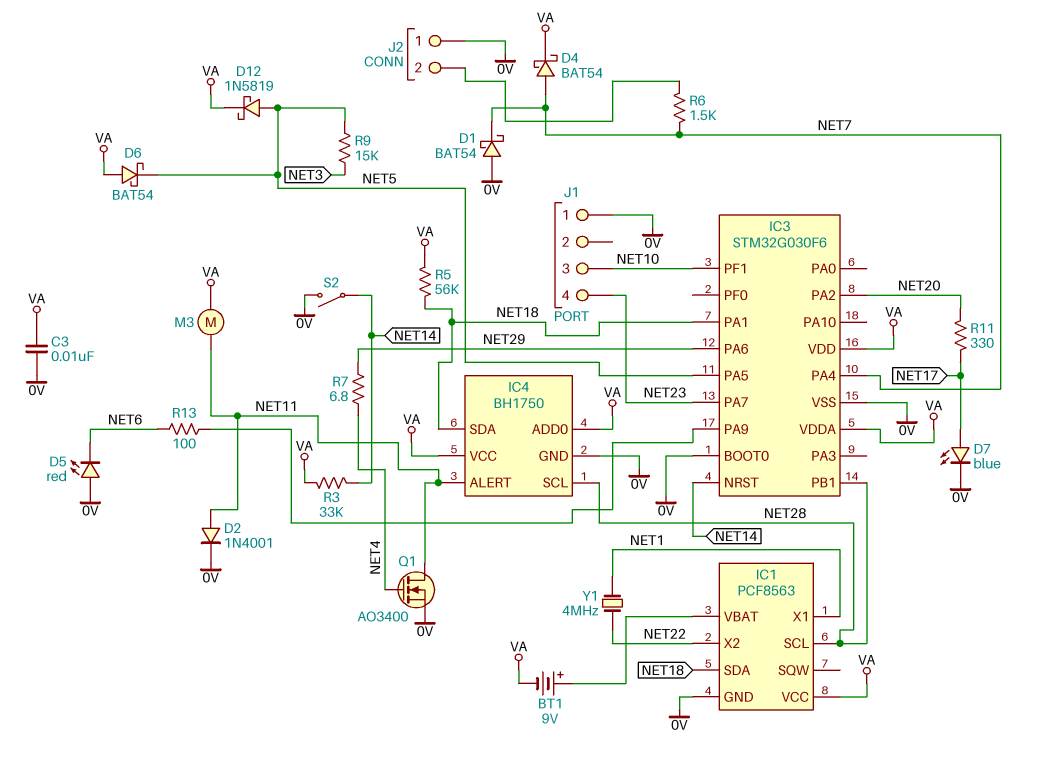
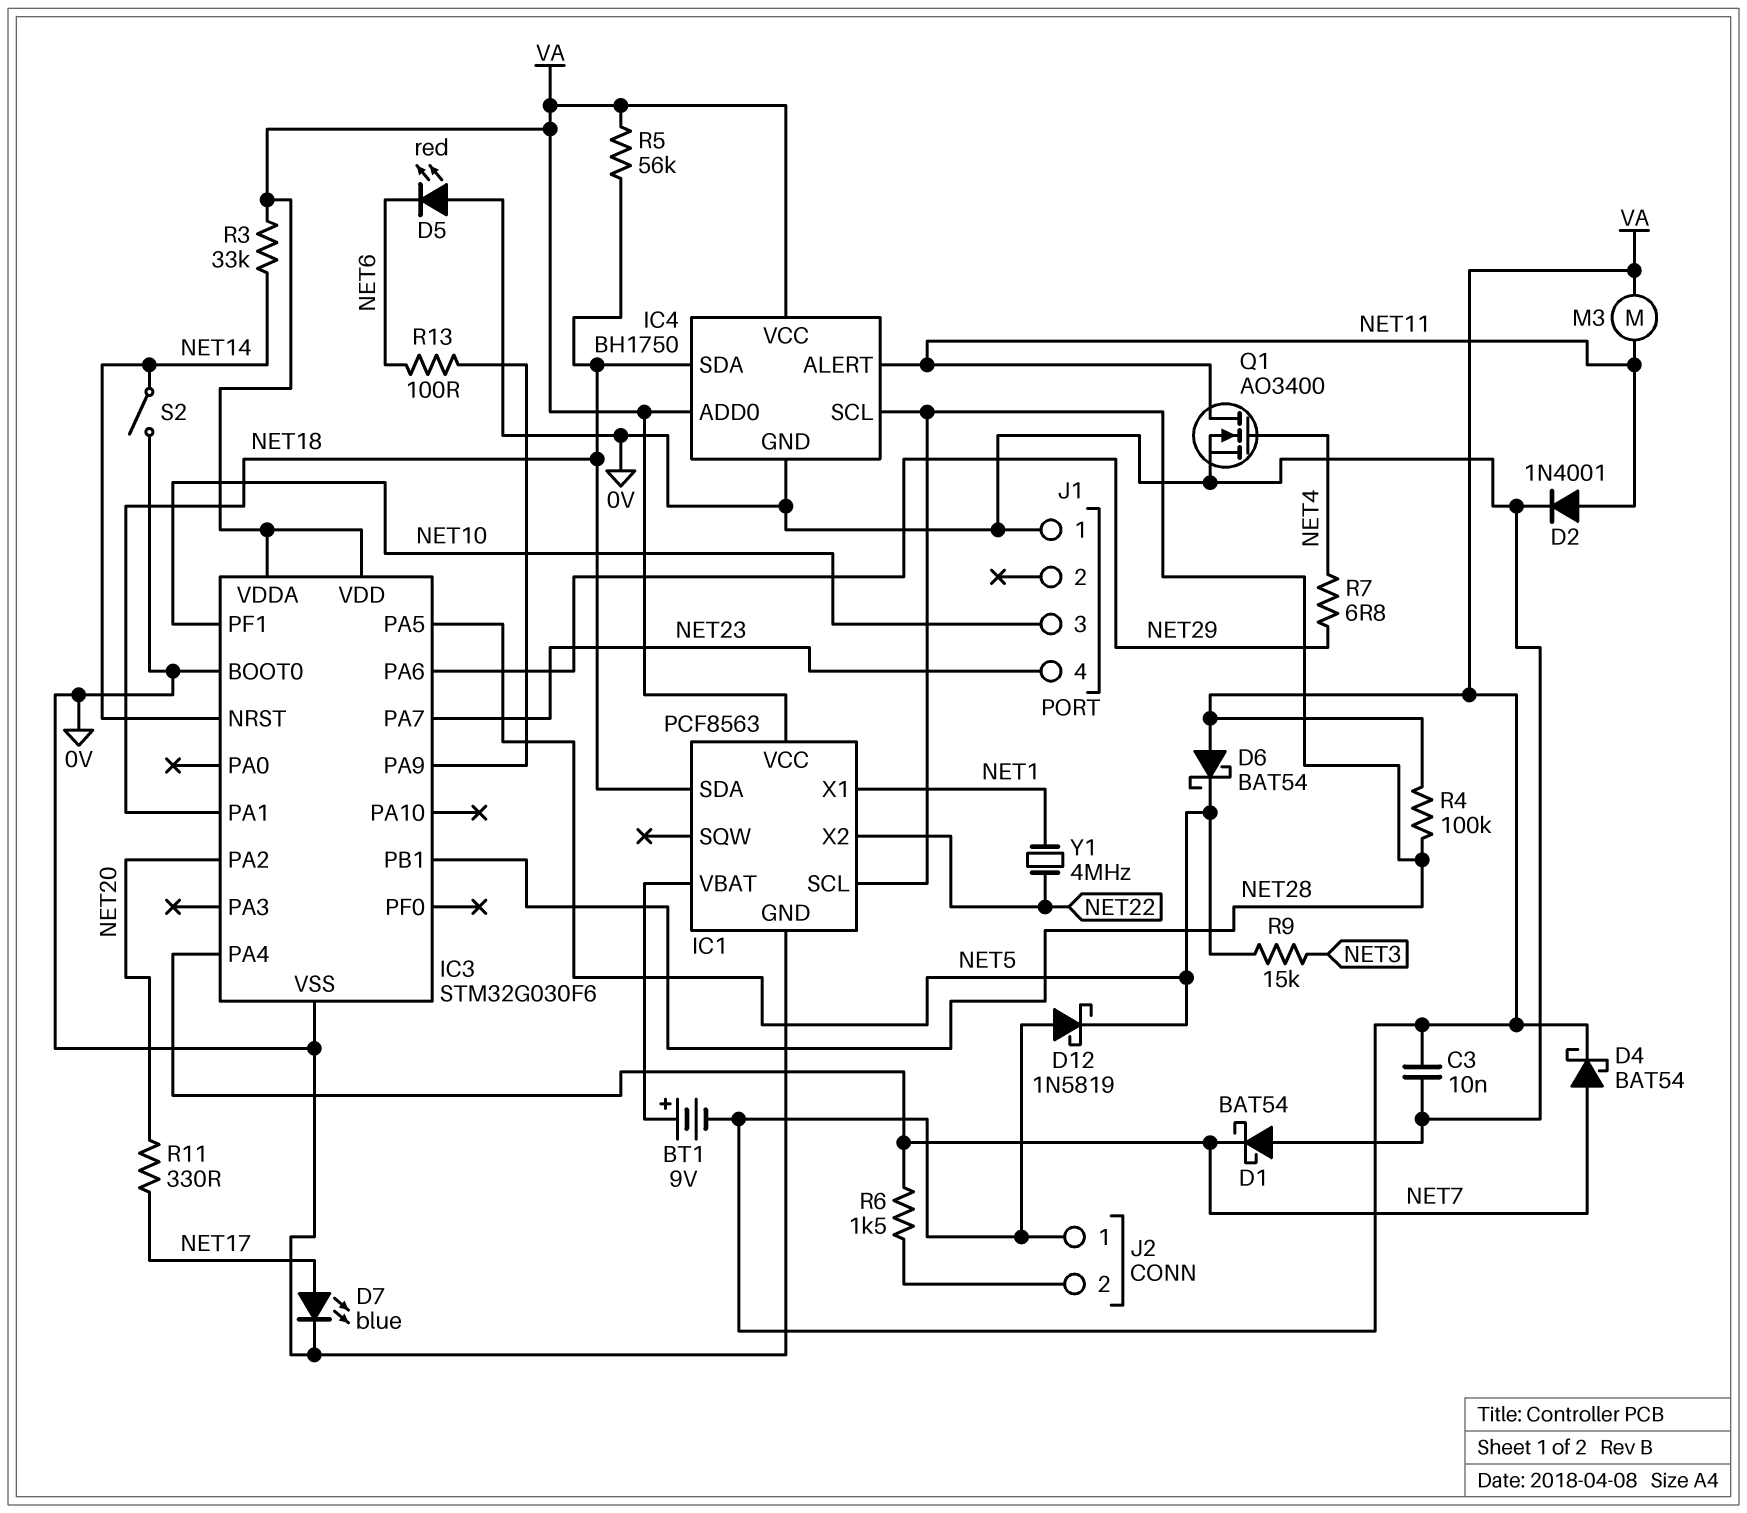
D12: schottky 1N5819 (A NET5, K VA) -> schottky 1N5819 (A VA, K NET5)
J2 pin 1: 0V -> VA
R4: none -> 100k (NET28, VA)

